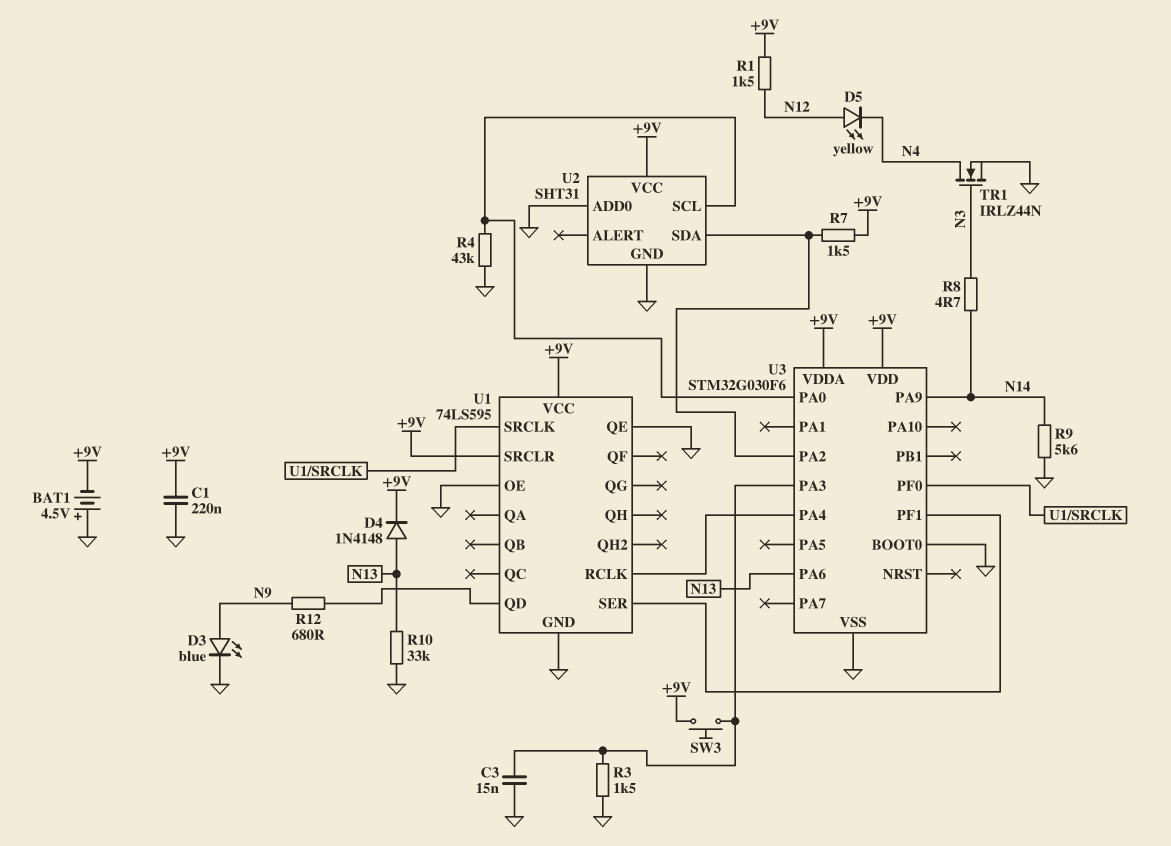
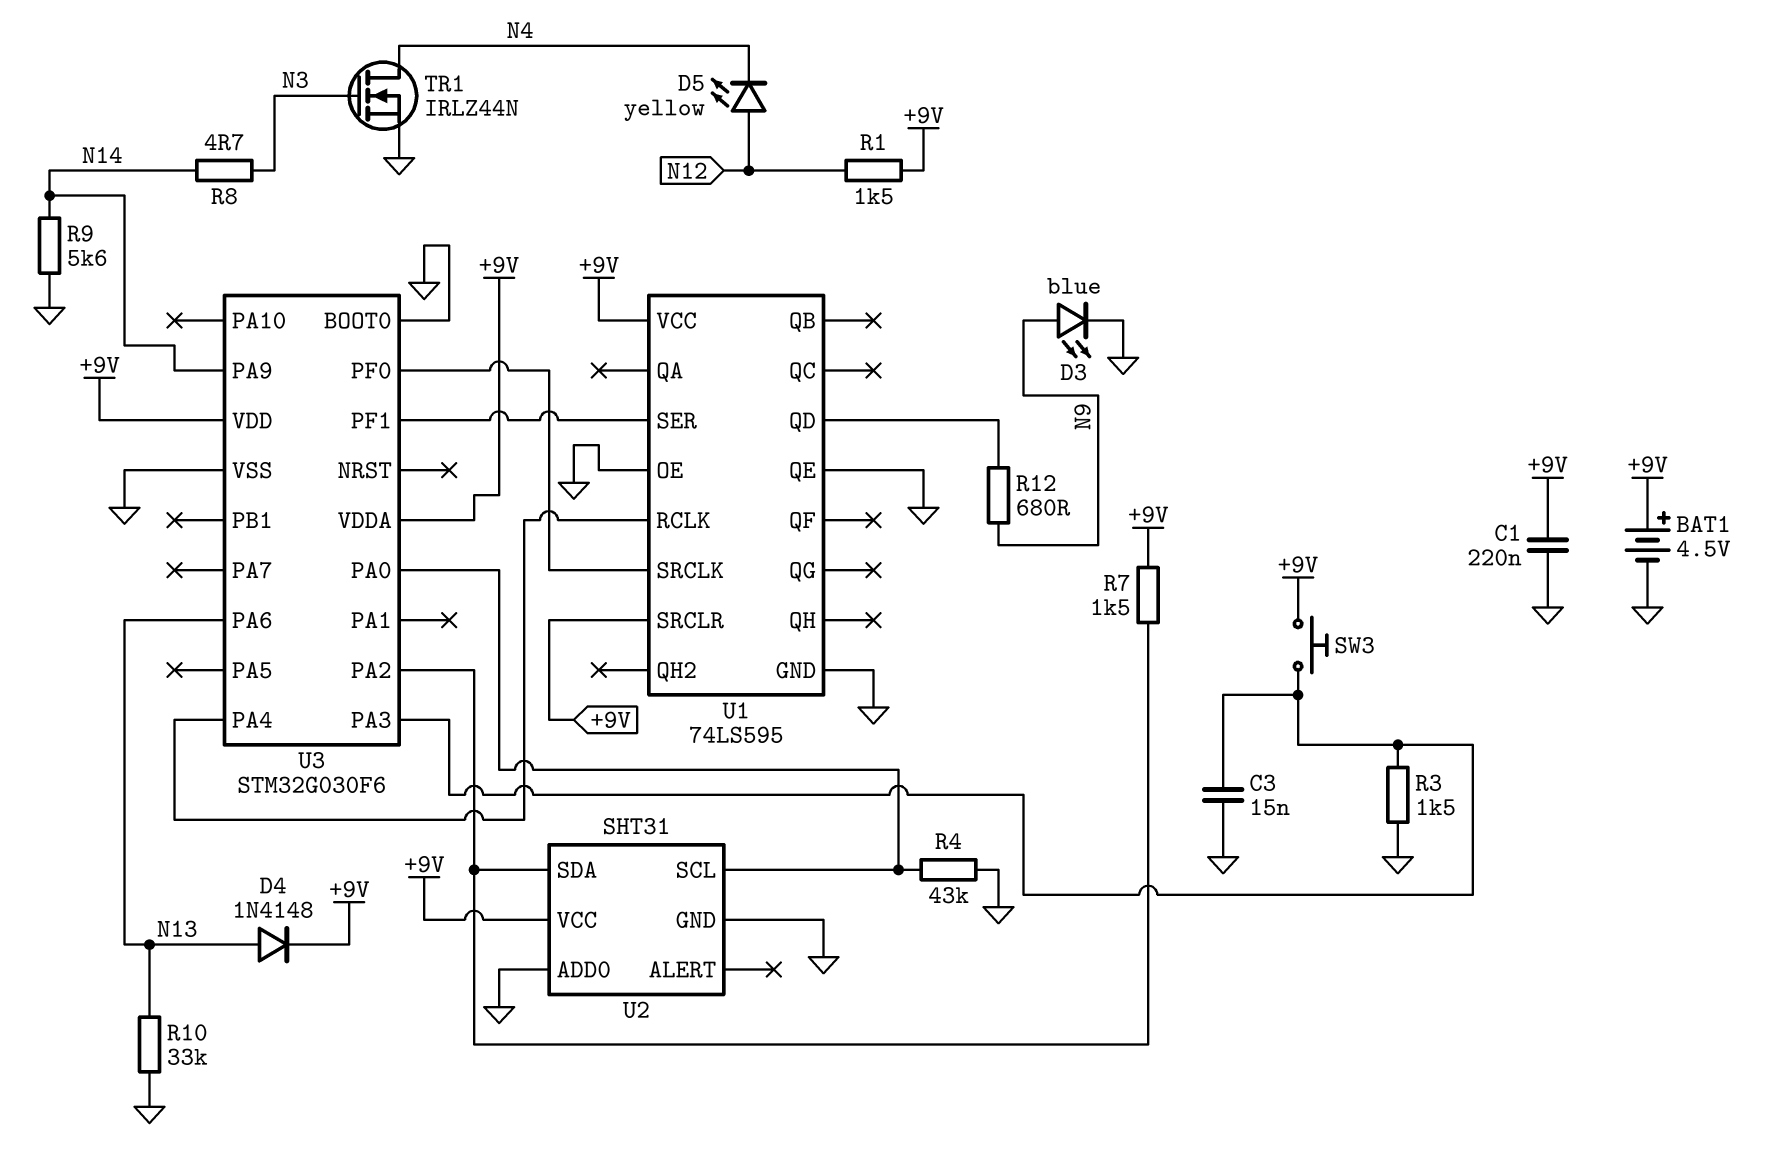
BAT1: 4.5V (plus GND, minus +9V) -> 4.5V (plus +9V, minus GND)

